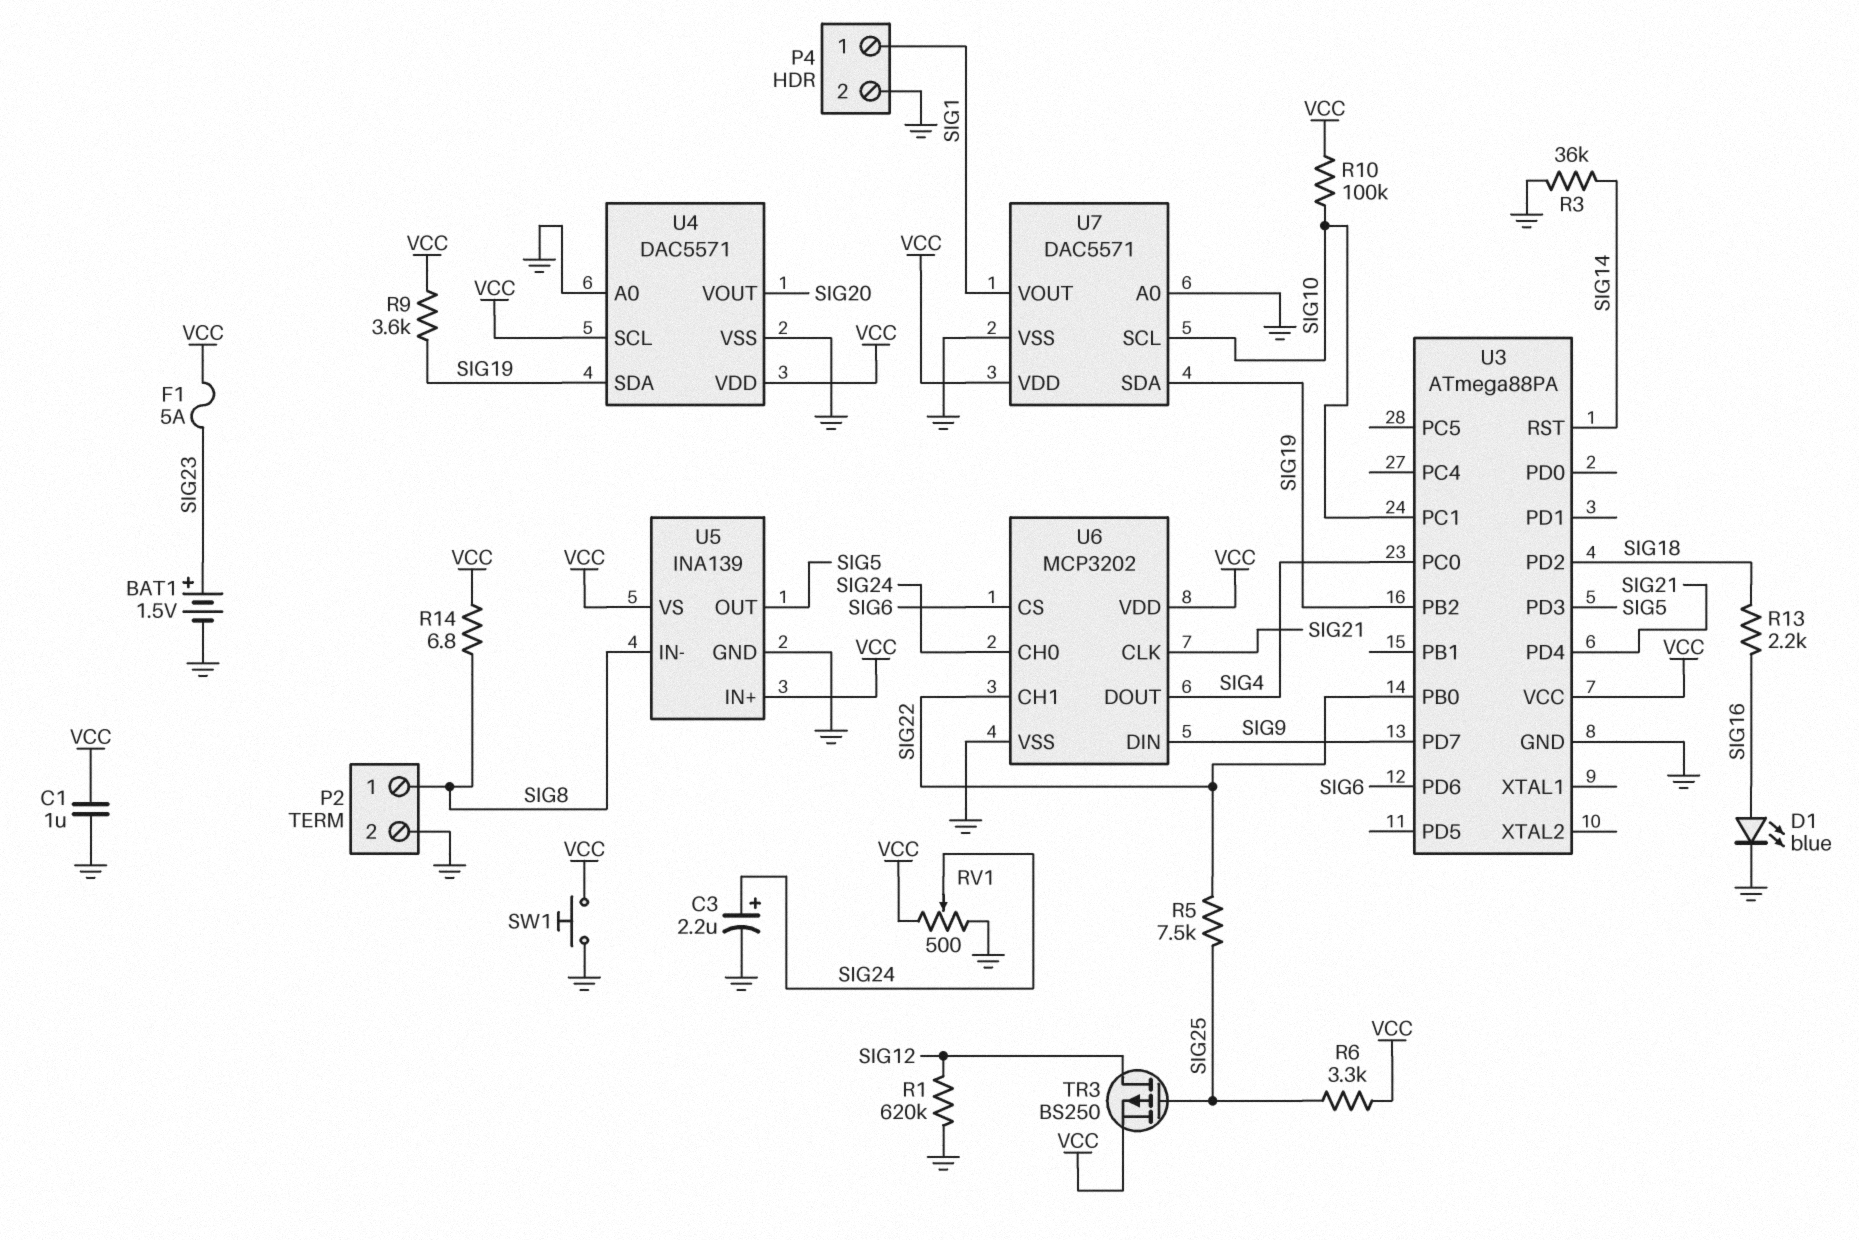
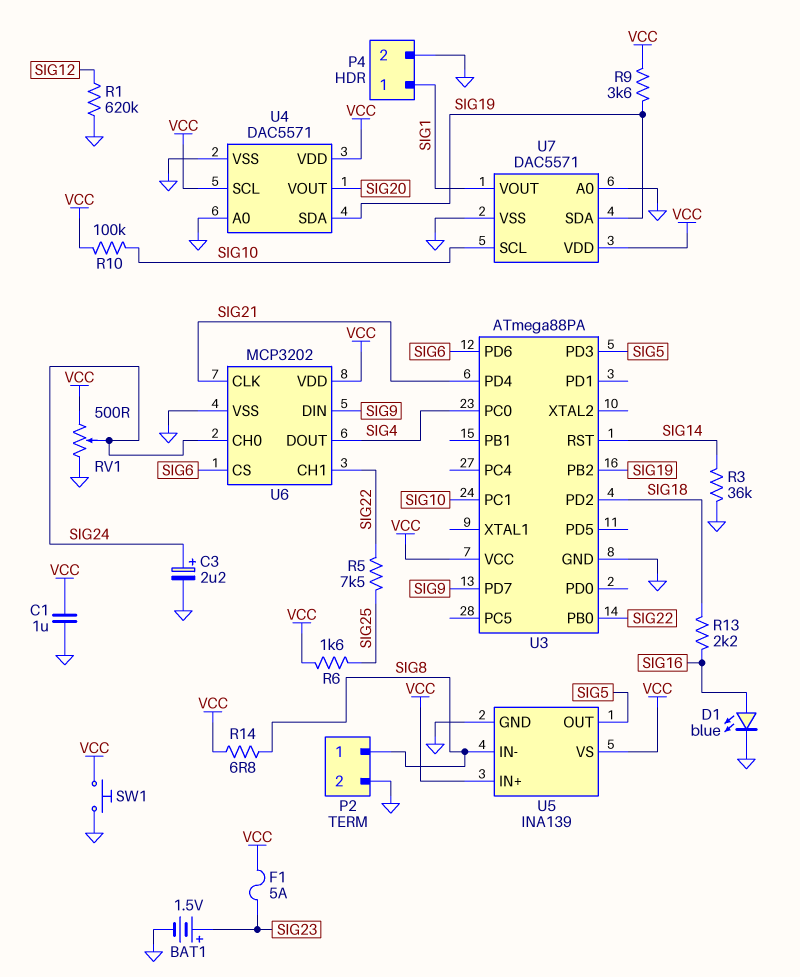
R6: 3.3k (SIG25, VCC) -> 1.6k (SIG25, VCC)
TR3: PMOS BS250 (G SIG25, D SIG12, S VCC) -> none

